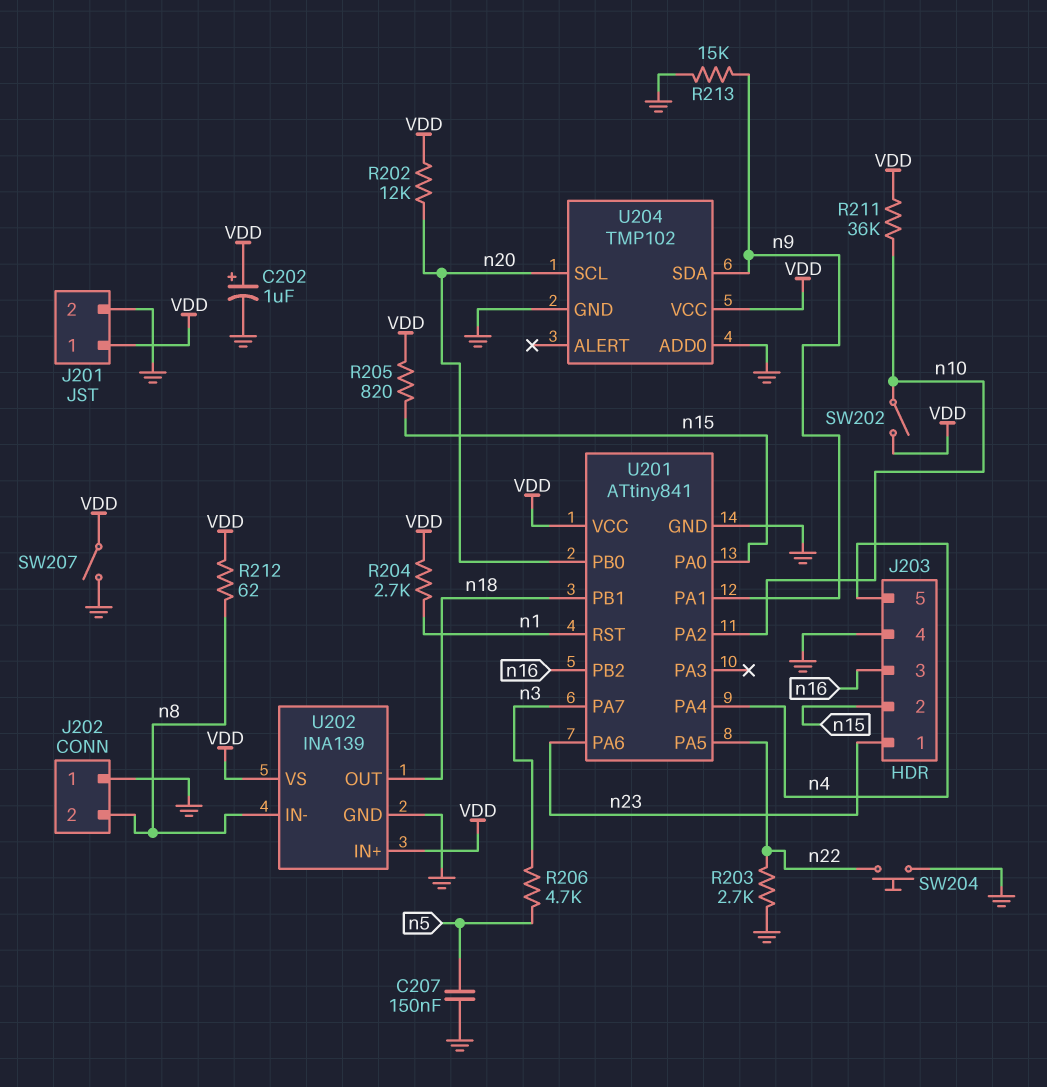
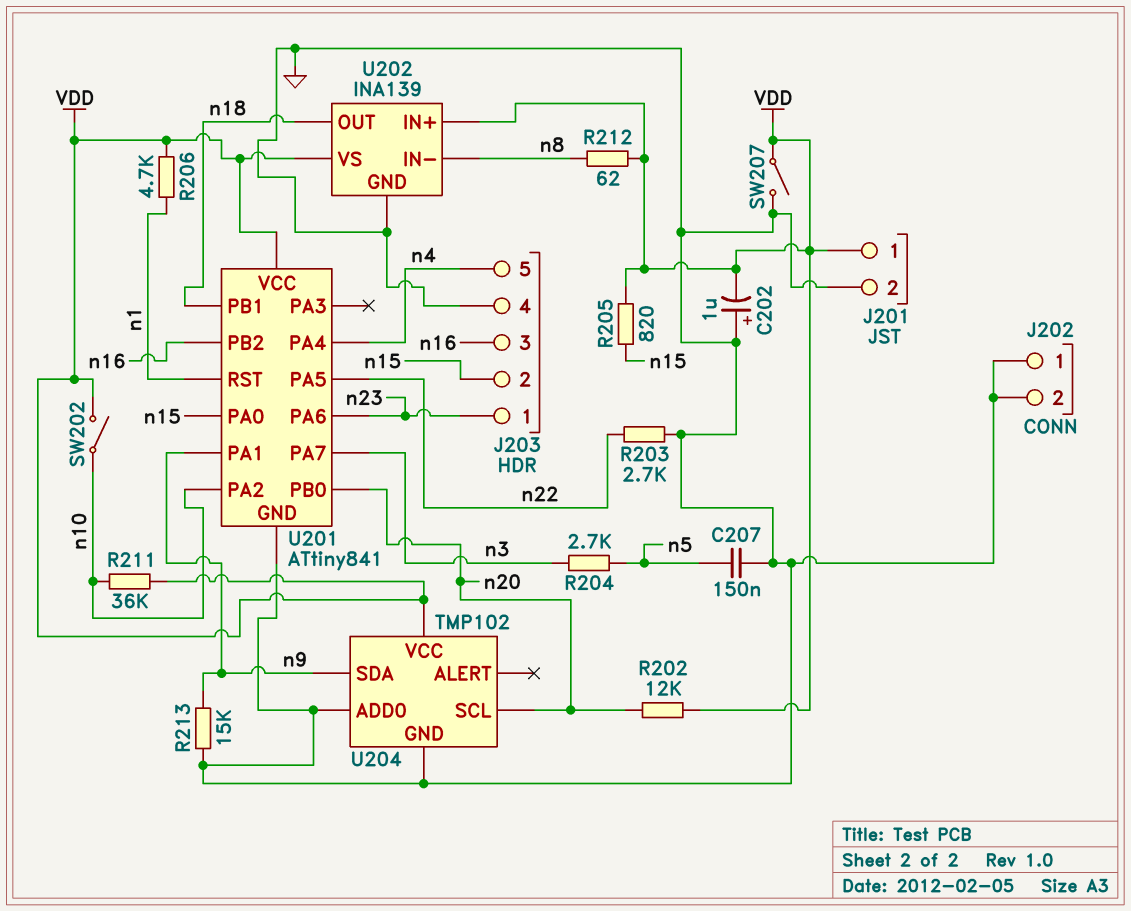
C202: 1uF (plus VDD, minus GND) -> 1uF (plus GND, minus VDD)
J202 pin 2: n8 -> GND
R204: 2.7k (VDD, n1) -> 2.7k (n3, n5)
R206: 4.7k (n3, n5) -> 4.7k (VDD, n1)
SW204: button (GND, n22) -> none

